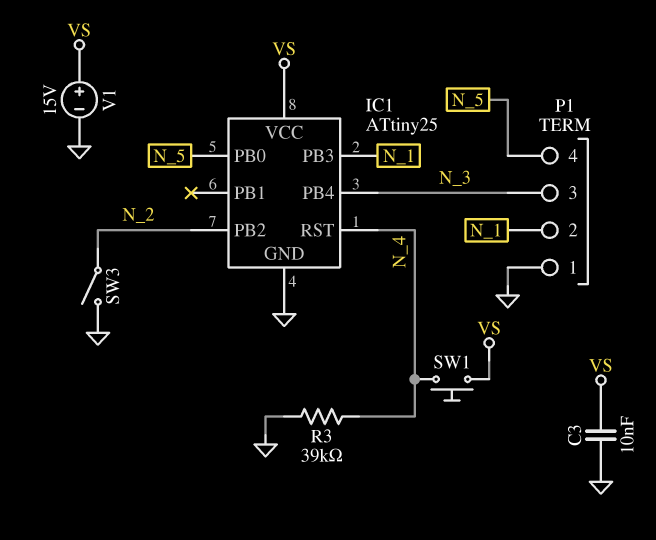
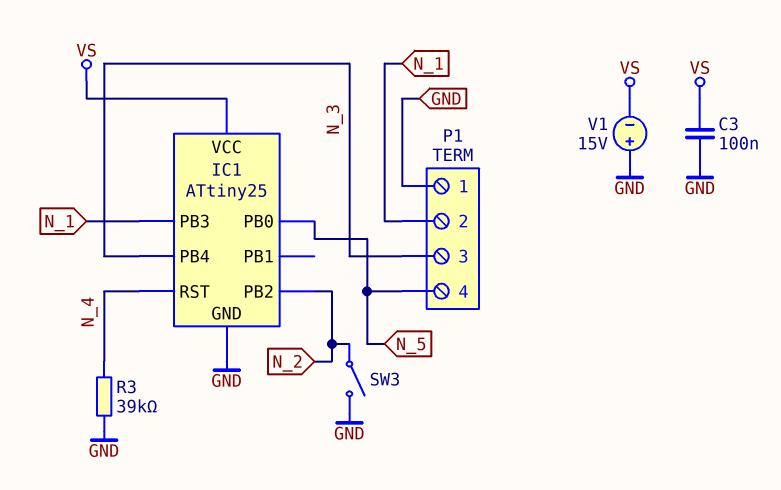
C3: 10nF (GND, VS) -> 100nF (GND, VS)
SW1: button (N_4, VS) -> none
V1: 15V (plus VS, minus GND) -> 15V (plus GND, minus VS)

